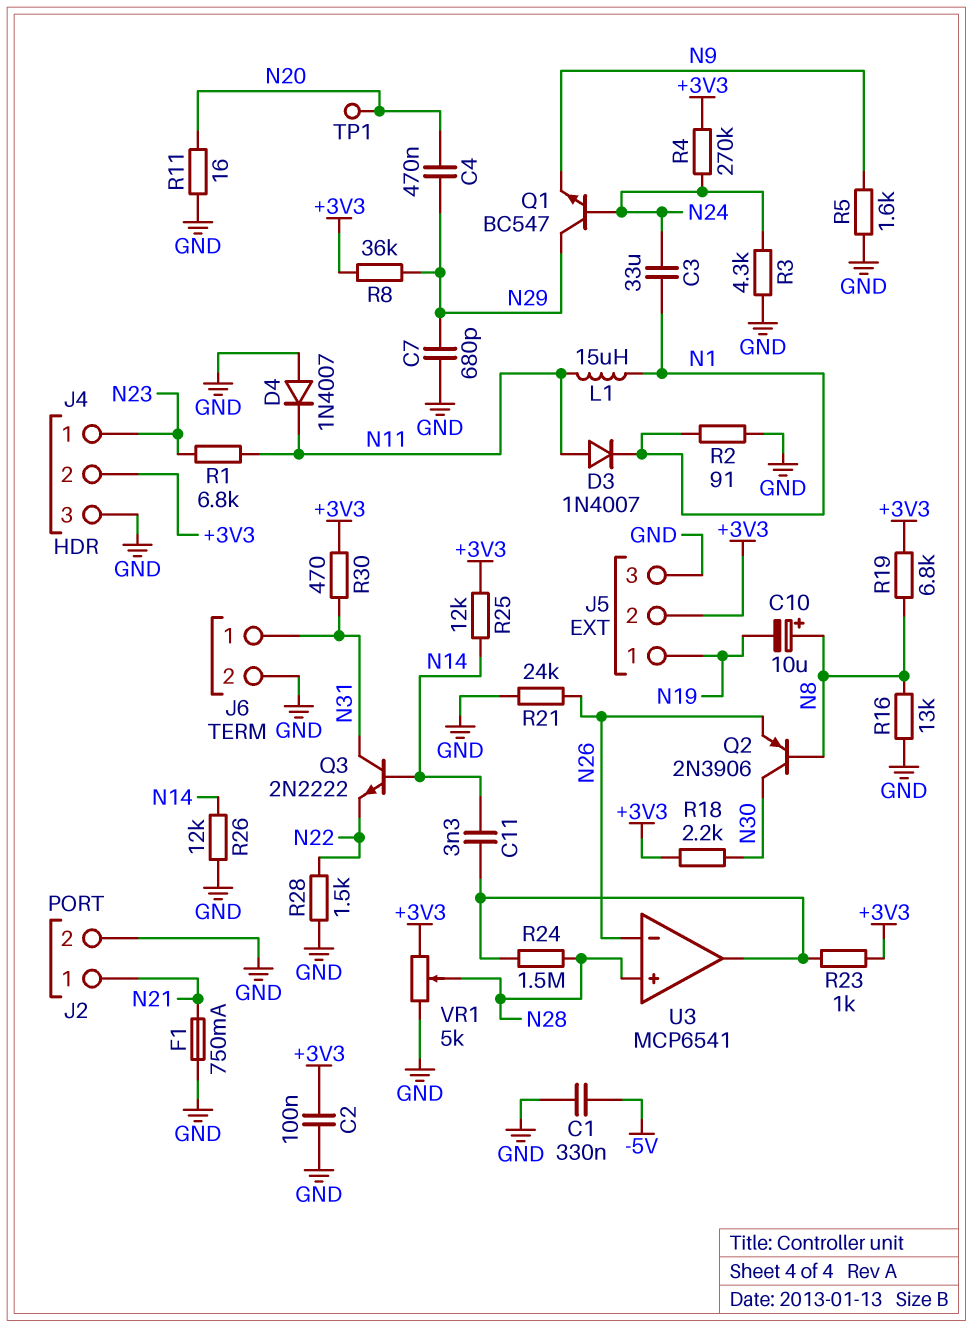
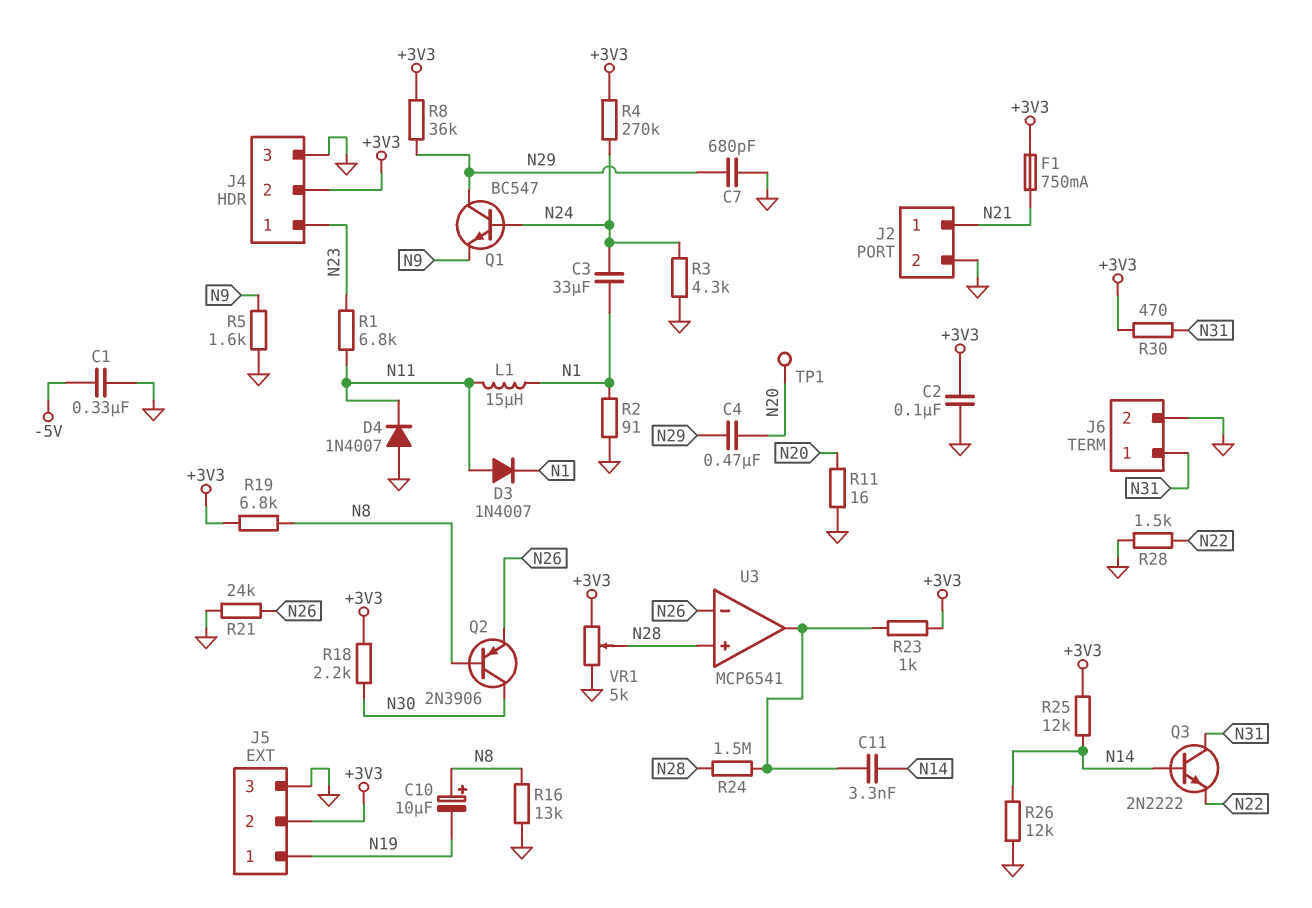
F1: 750mA (GND, N21) -> 750mA (+3V3, N21)

